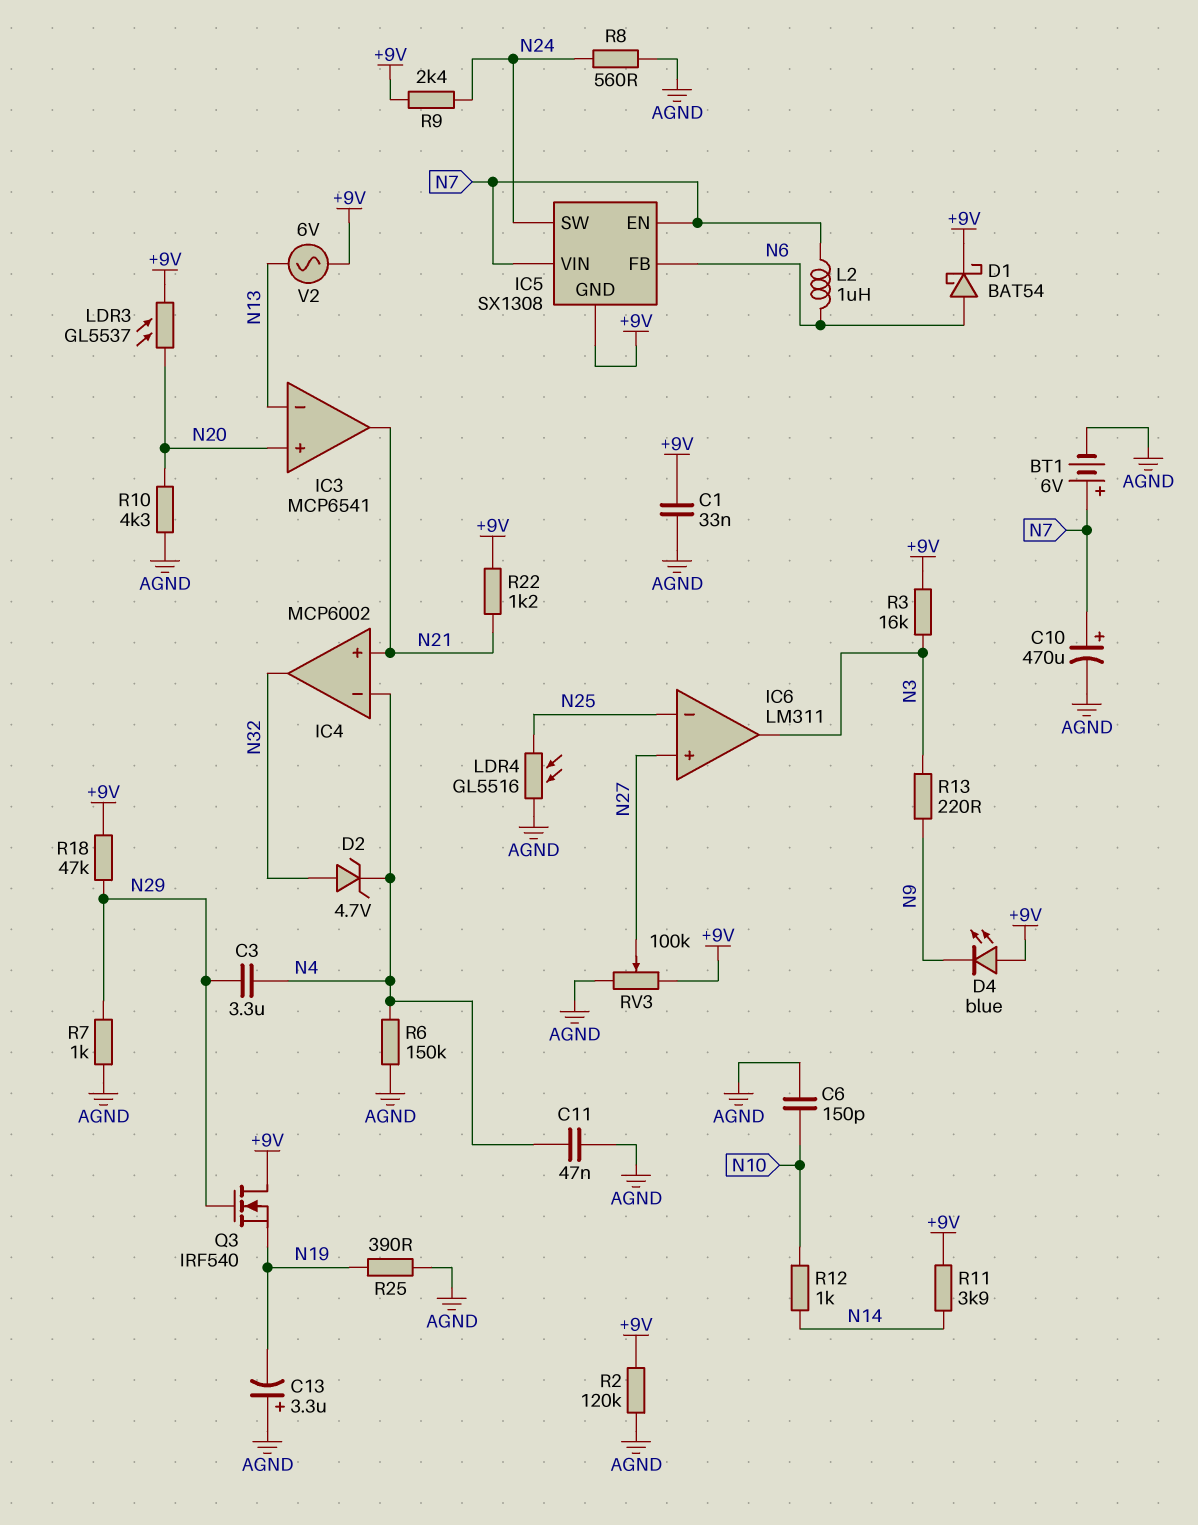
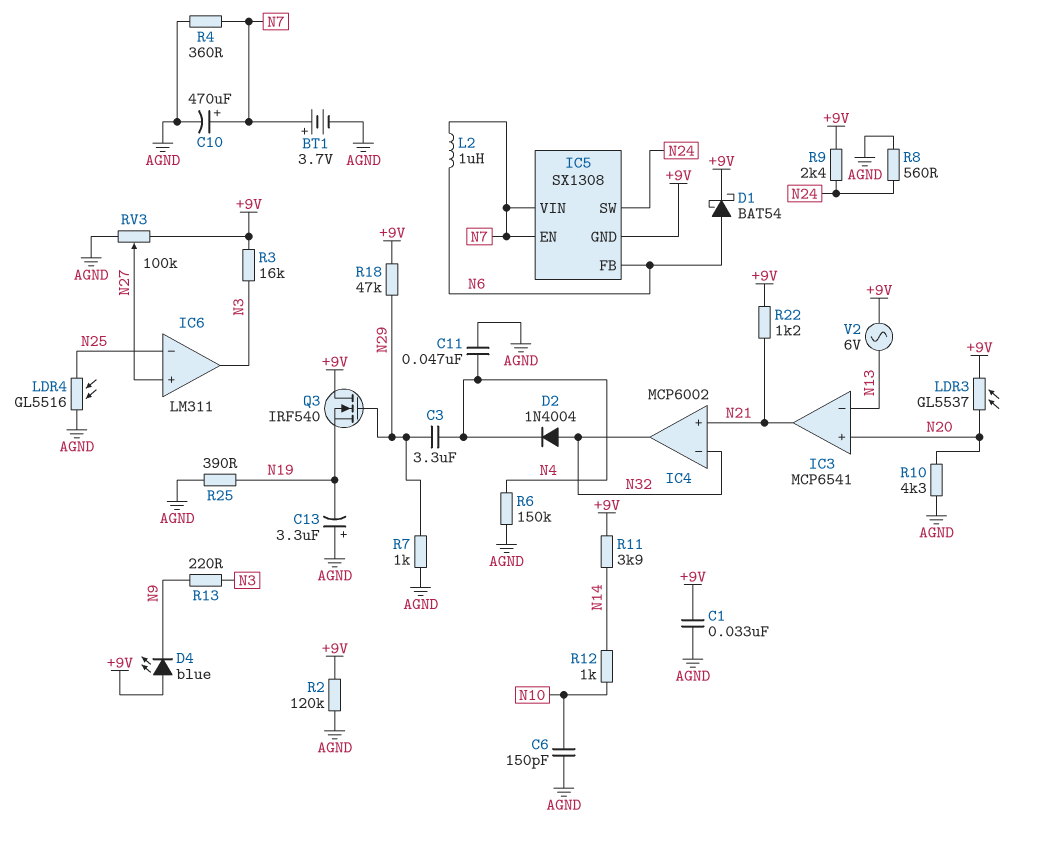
BT1: 6V (plus N7, minus AGND) -> 3.7V (plus N7, minus AGND)
D2: zener 4.7V (A N32, K N4) -> diode 1N4004 (A N32, K N4)
IC4 pin in-: N4 -> N32
R4: none -> 360 (AGND, N7)

